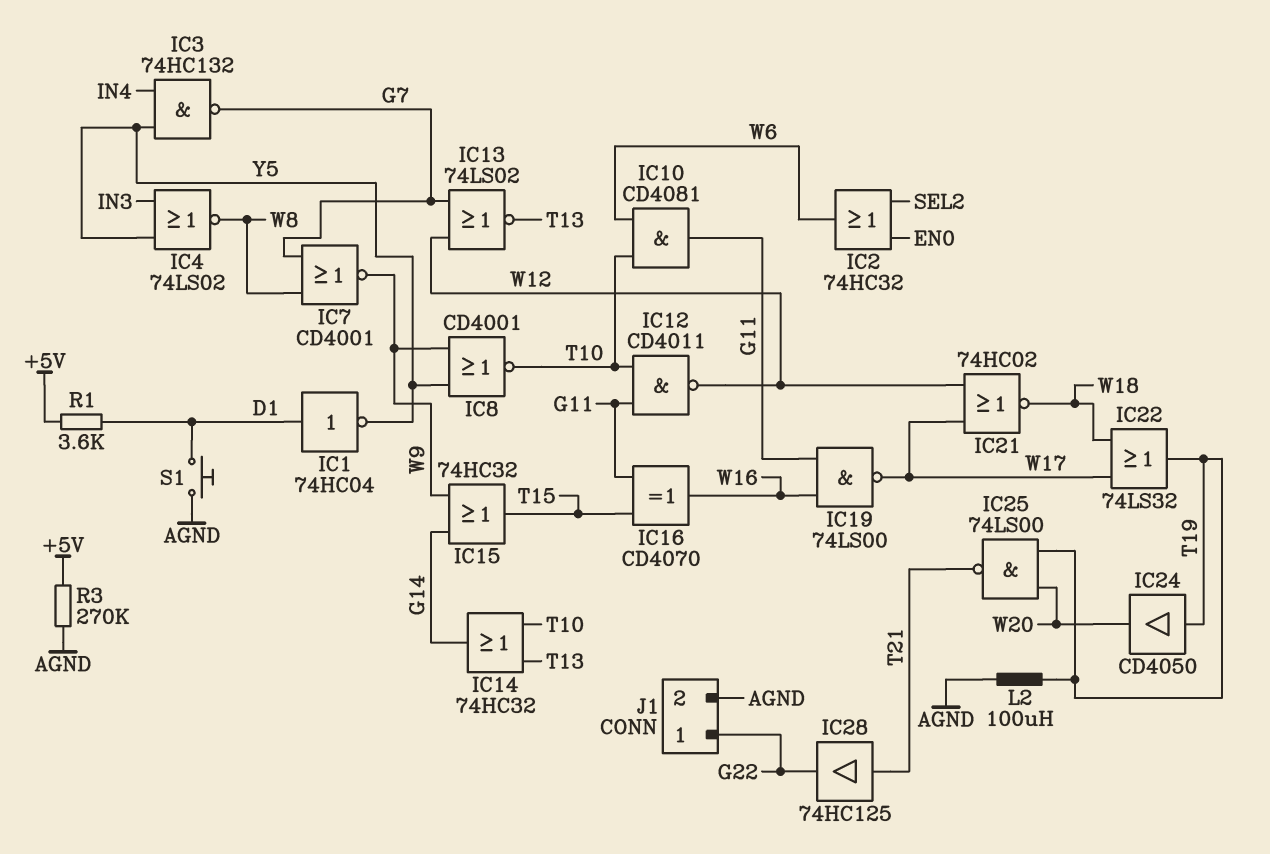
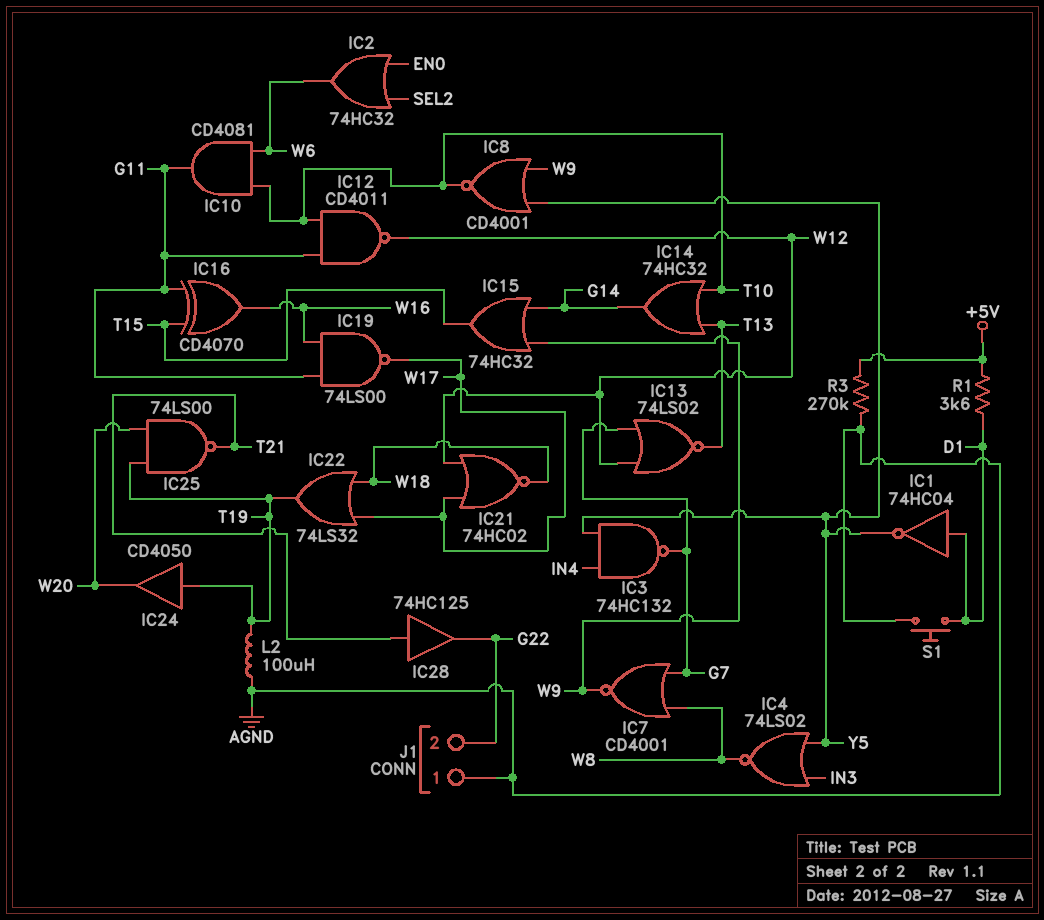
J1 pin 1: G22 -> AGND
J1 pin 2: AGND -> G22

